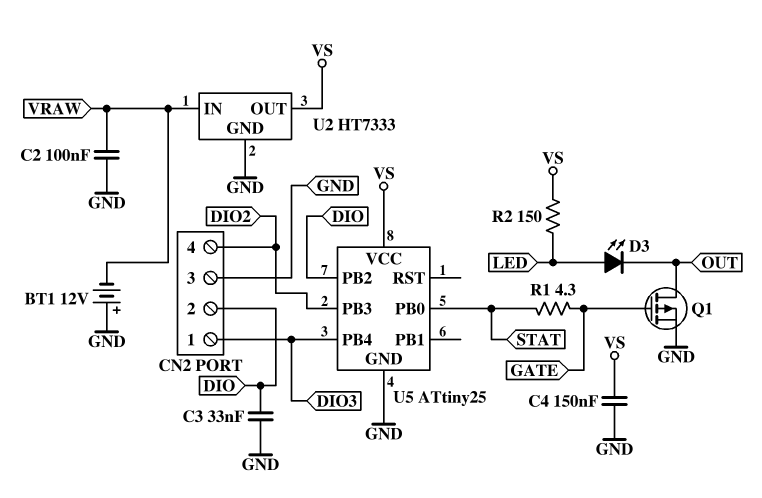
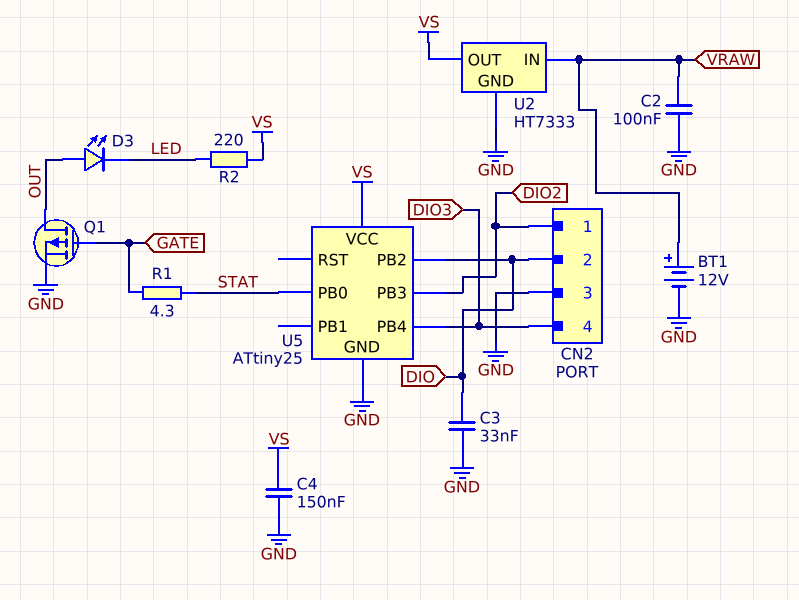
BT1: 12V (plus GND, minus VRAW) -> 12V (plus VRAW, minus GND)
CN2 pin 1: DIO3 -> DIO2
CN2 pin 4: DIO2 -> DIO3
D3: LED (A LED, K OUT) -> LED (A OUT, K LED)
R2: 150 (LED, VS) -> 220 (LED, VS)

